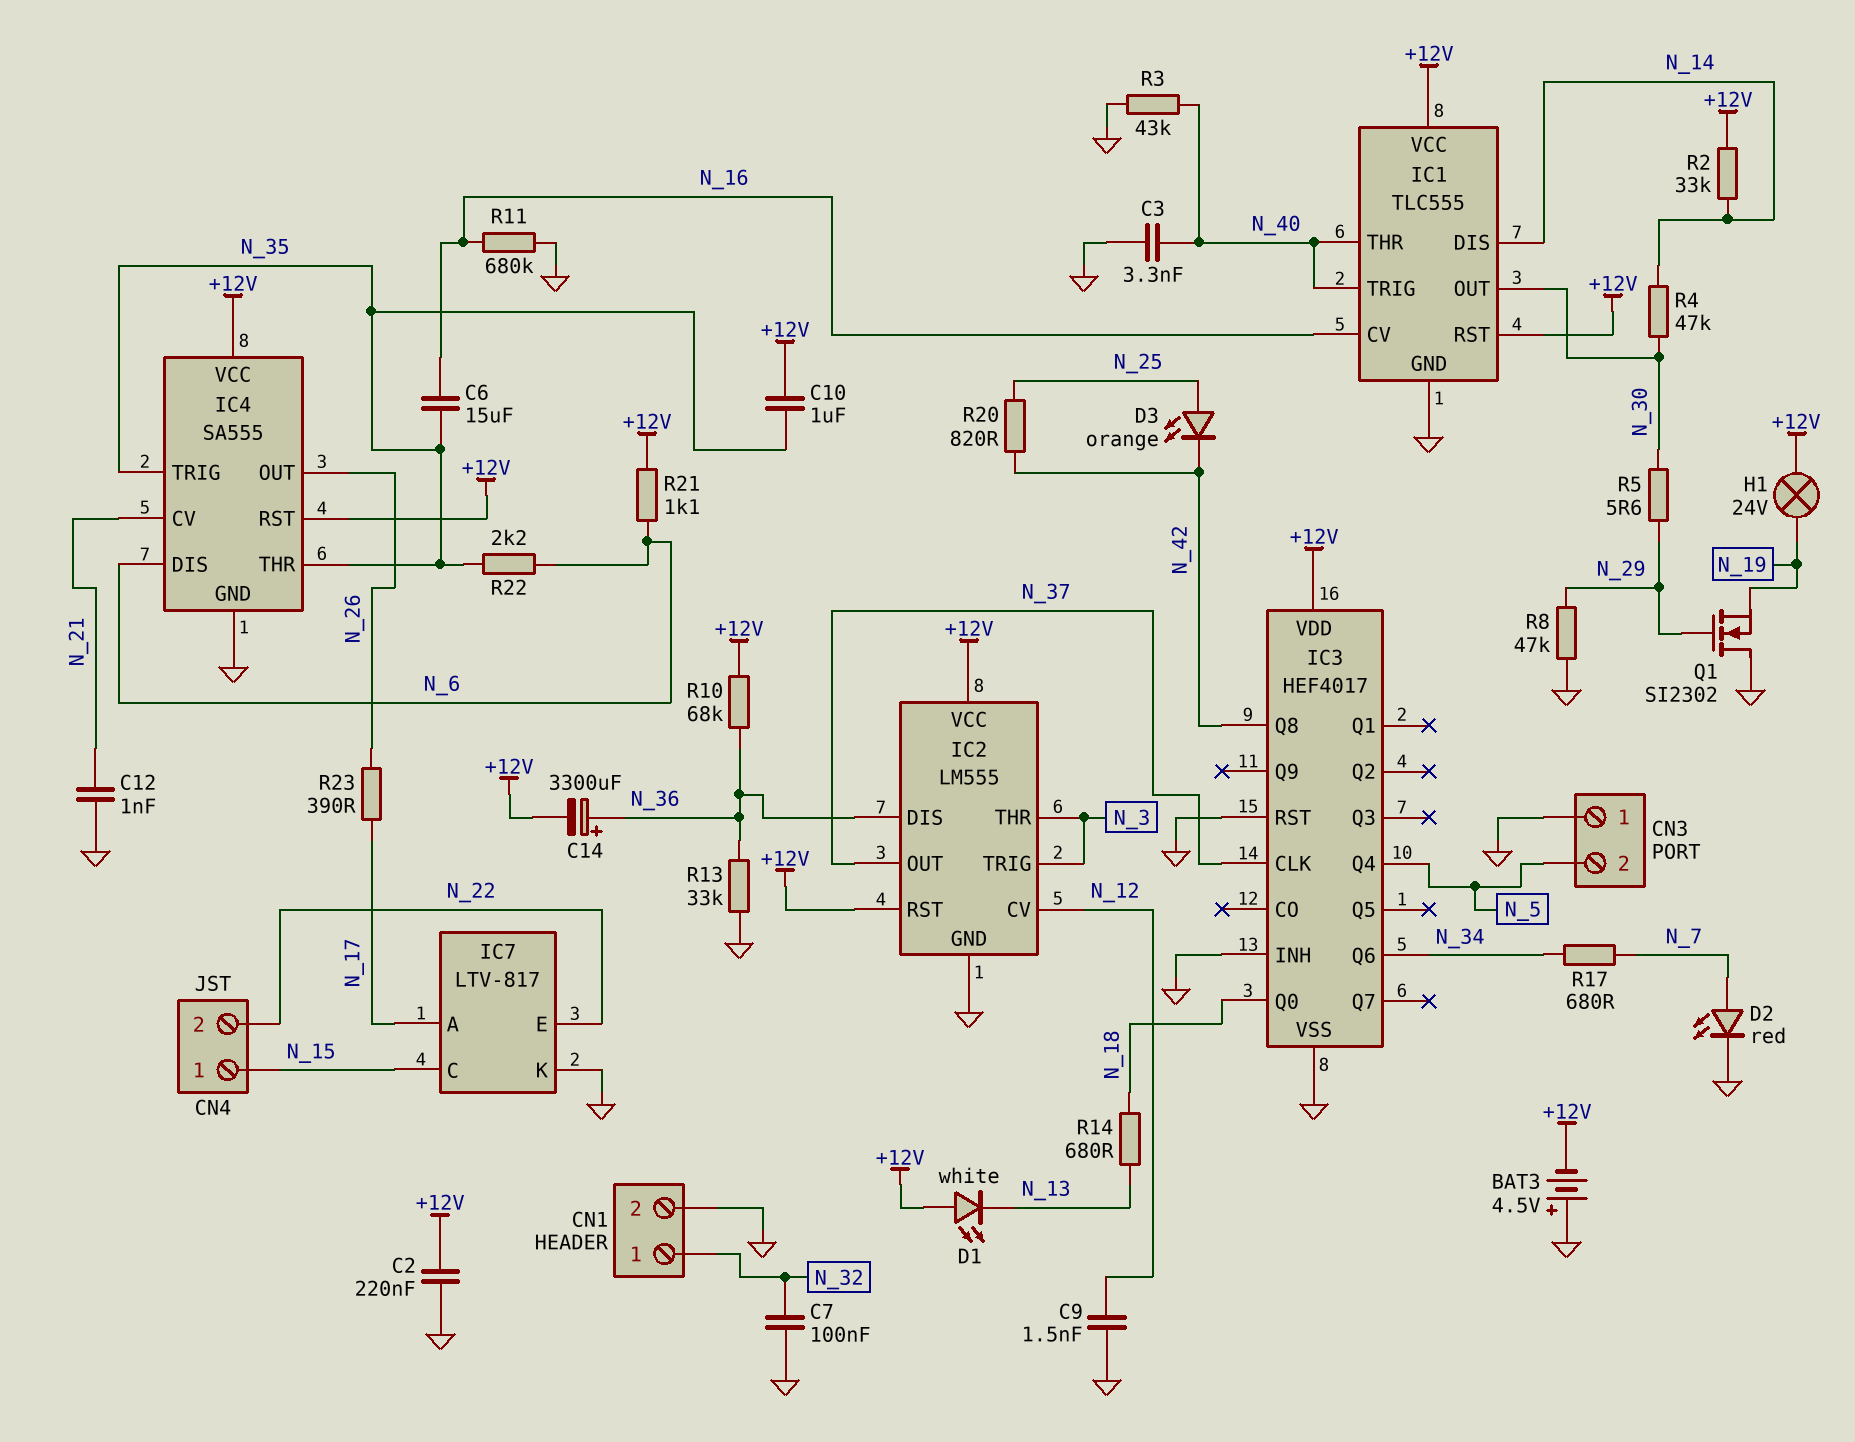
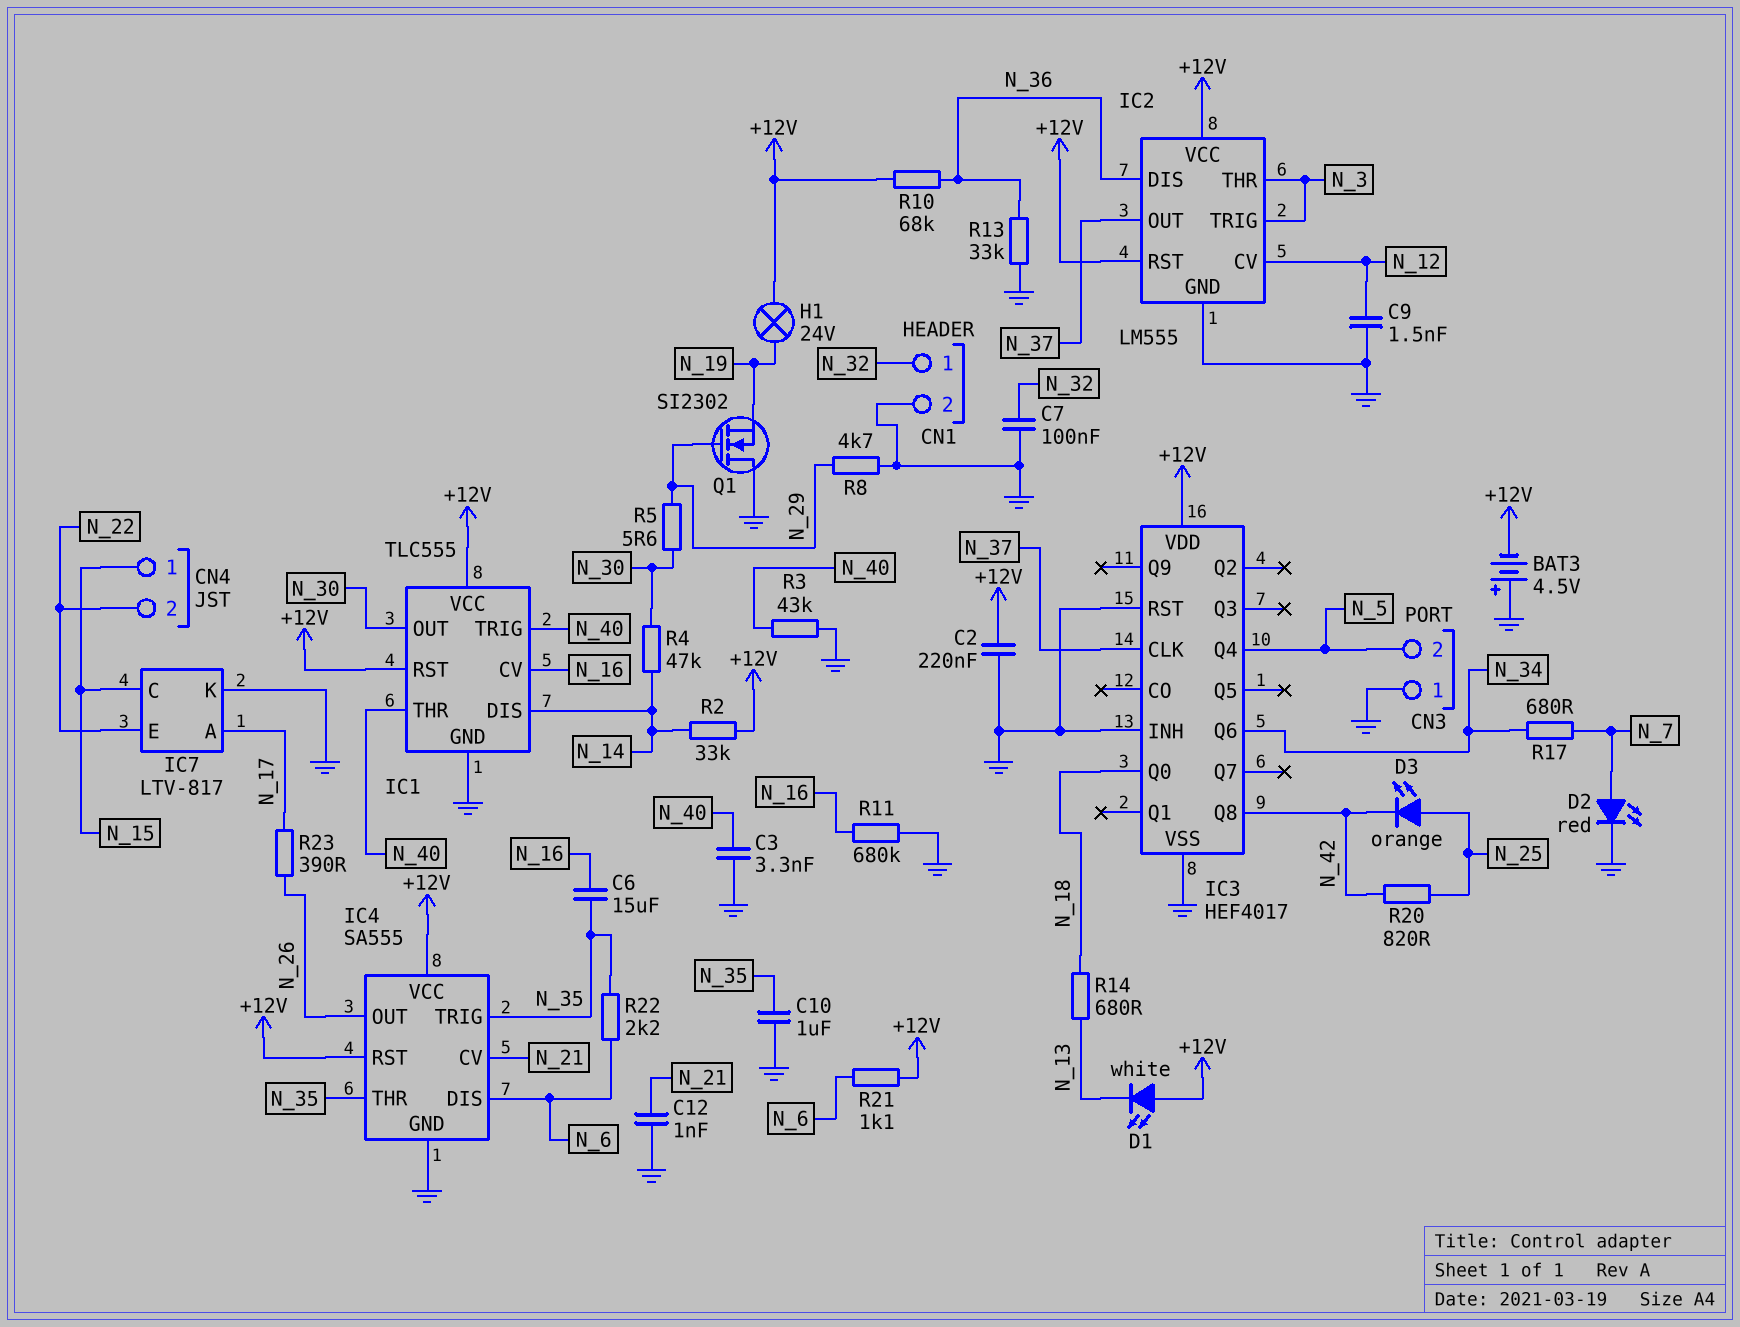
C10: 1uF (+12V, N_35) -> 1uF (GND, N_35)
C14: 3300uF (plus N_36, minus +12V) -> none
R8: 47k (GND, N_29) -> 4.7k (GND, N_29)

